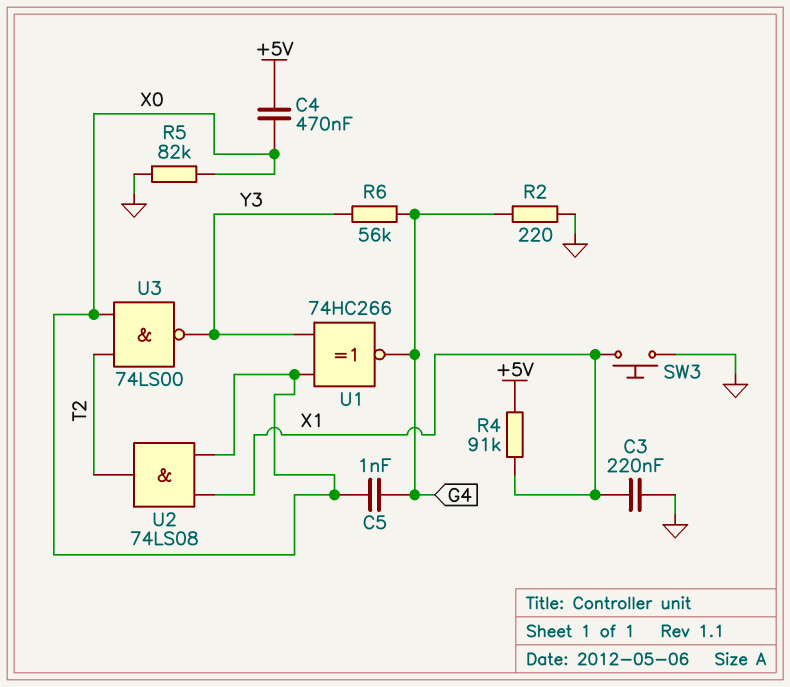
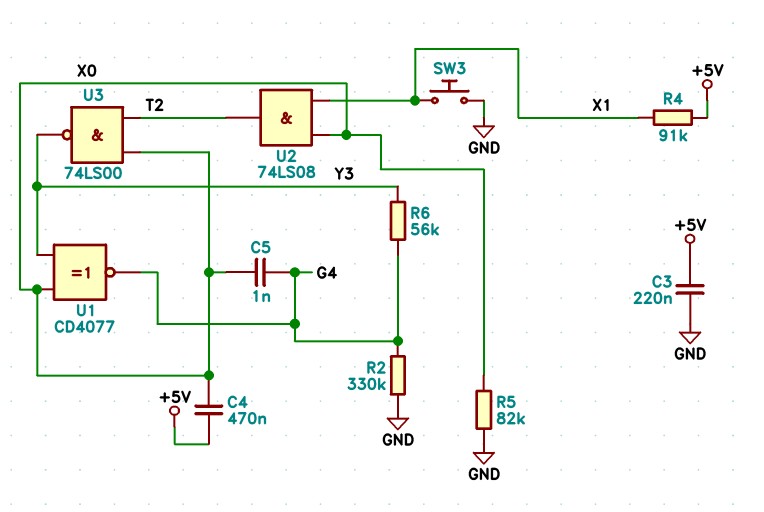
C3: 220nF (GND, X1) -> 220nF (+5V, GND)
R2: 220 (G4, GND) -> 330k (G4, GND)
U1: XNOR 74HC266 (in X0, in Y3, out G4) -> XNOR CD4077 (in X0, in Y3, out G4)

